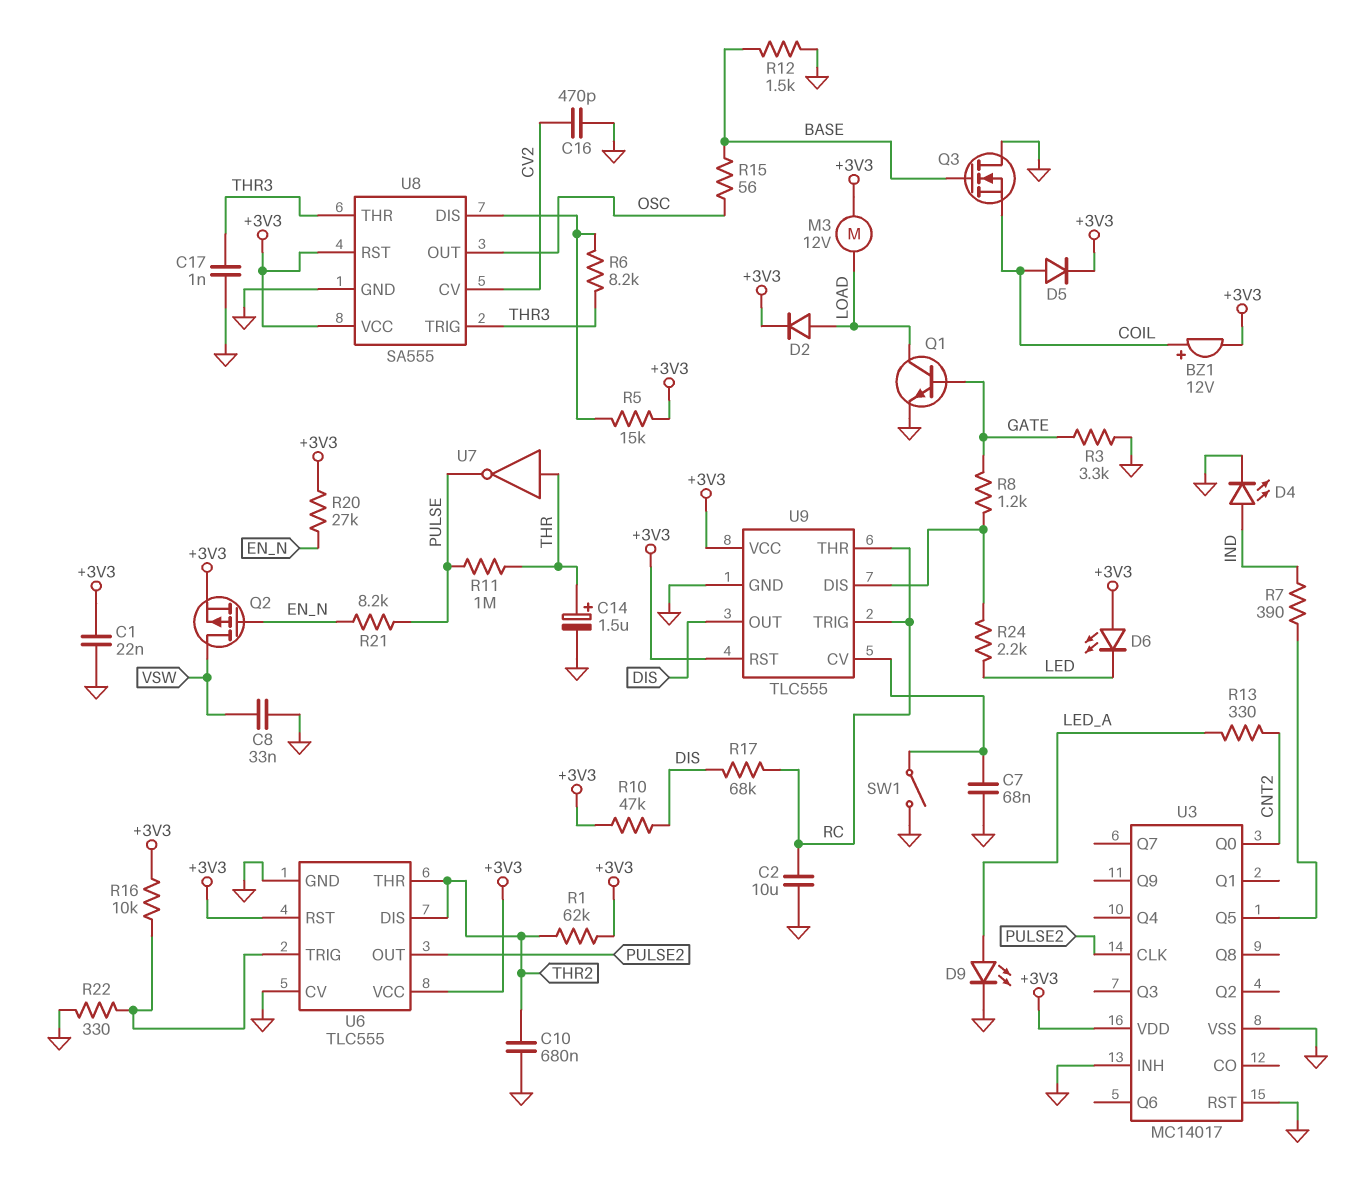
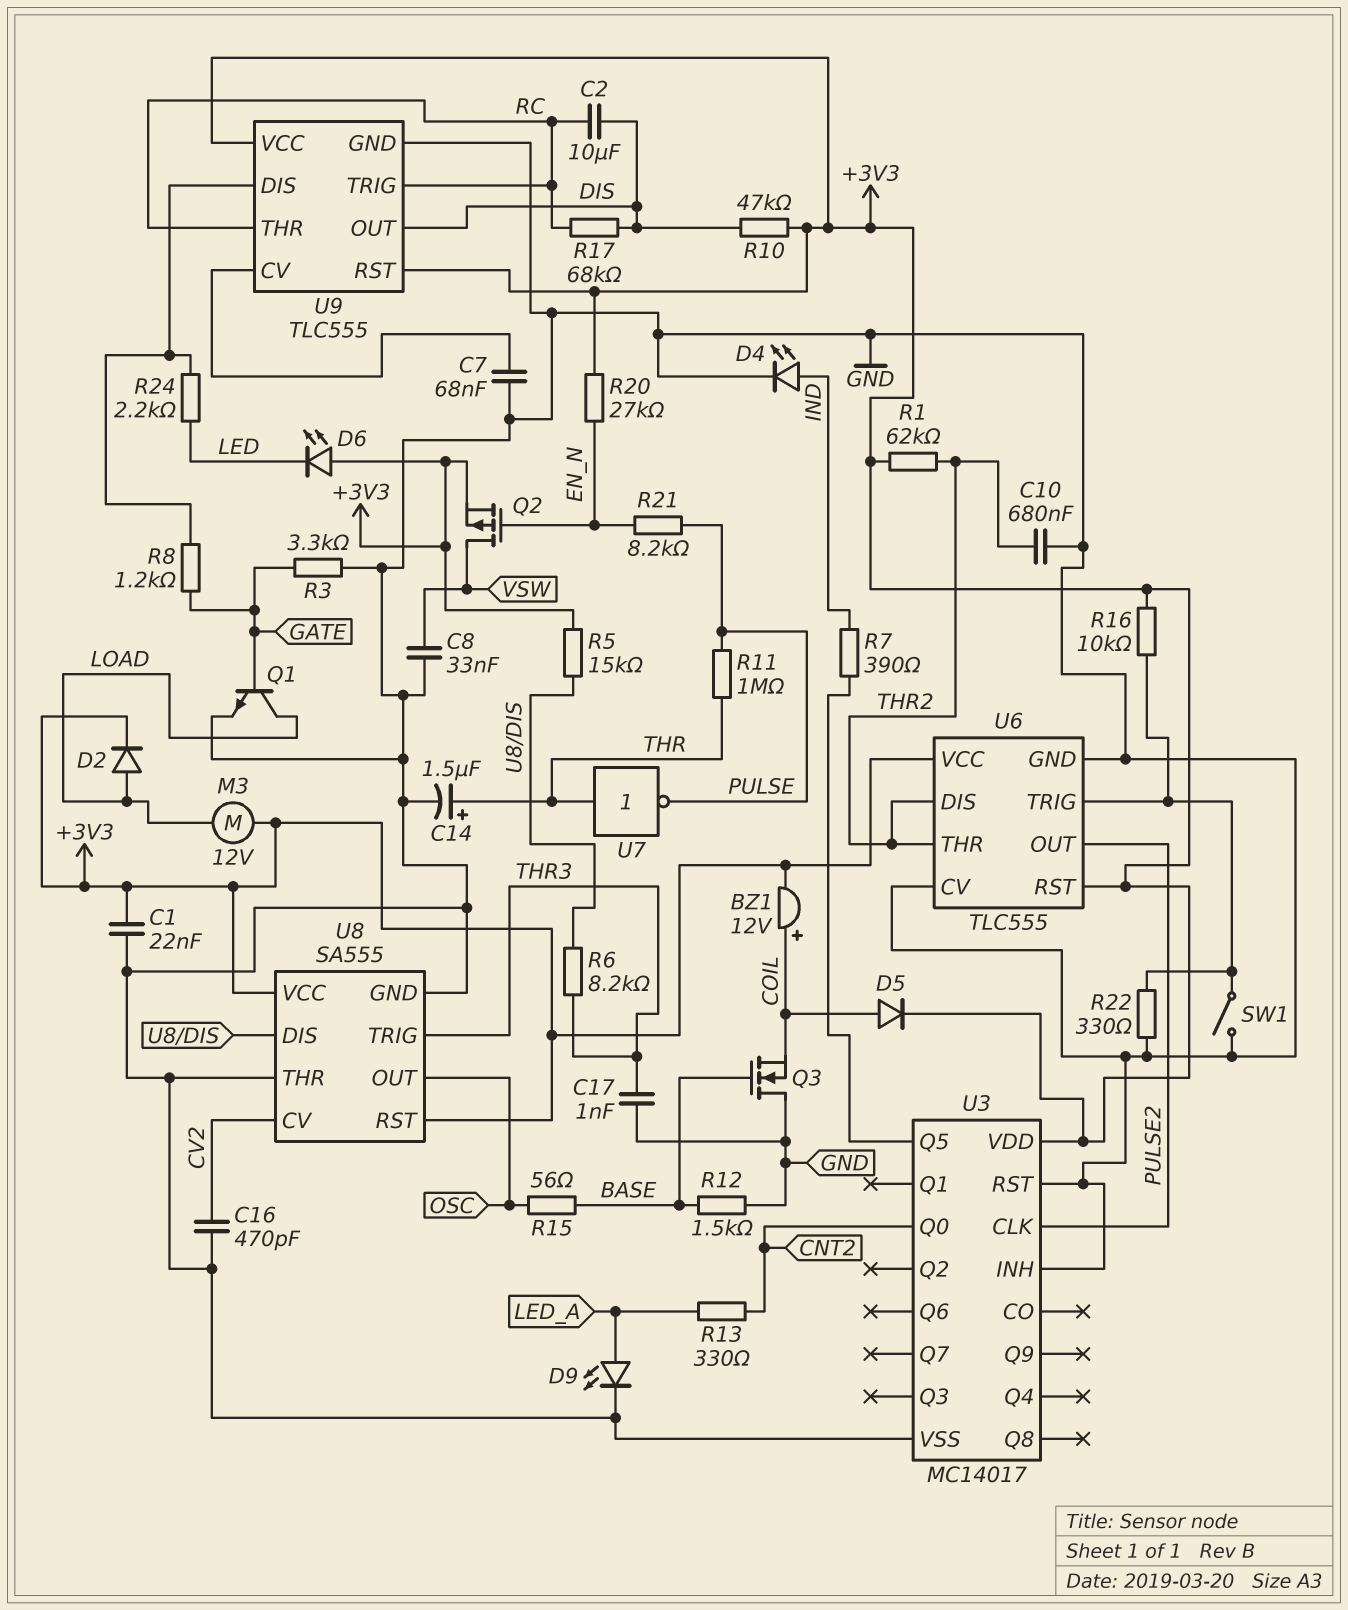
C2: 10uF (GND, RC) -> 10uF (DIS, RC)
SW1: switch (GND, U9/CV) -> switch (GND, U6/TRIG)
U8 pin THR: THR3 -> GND

